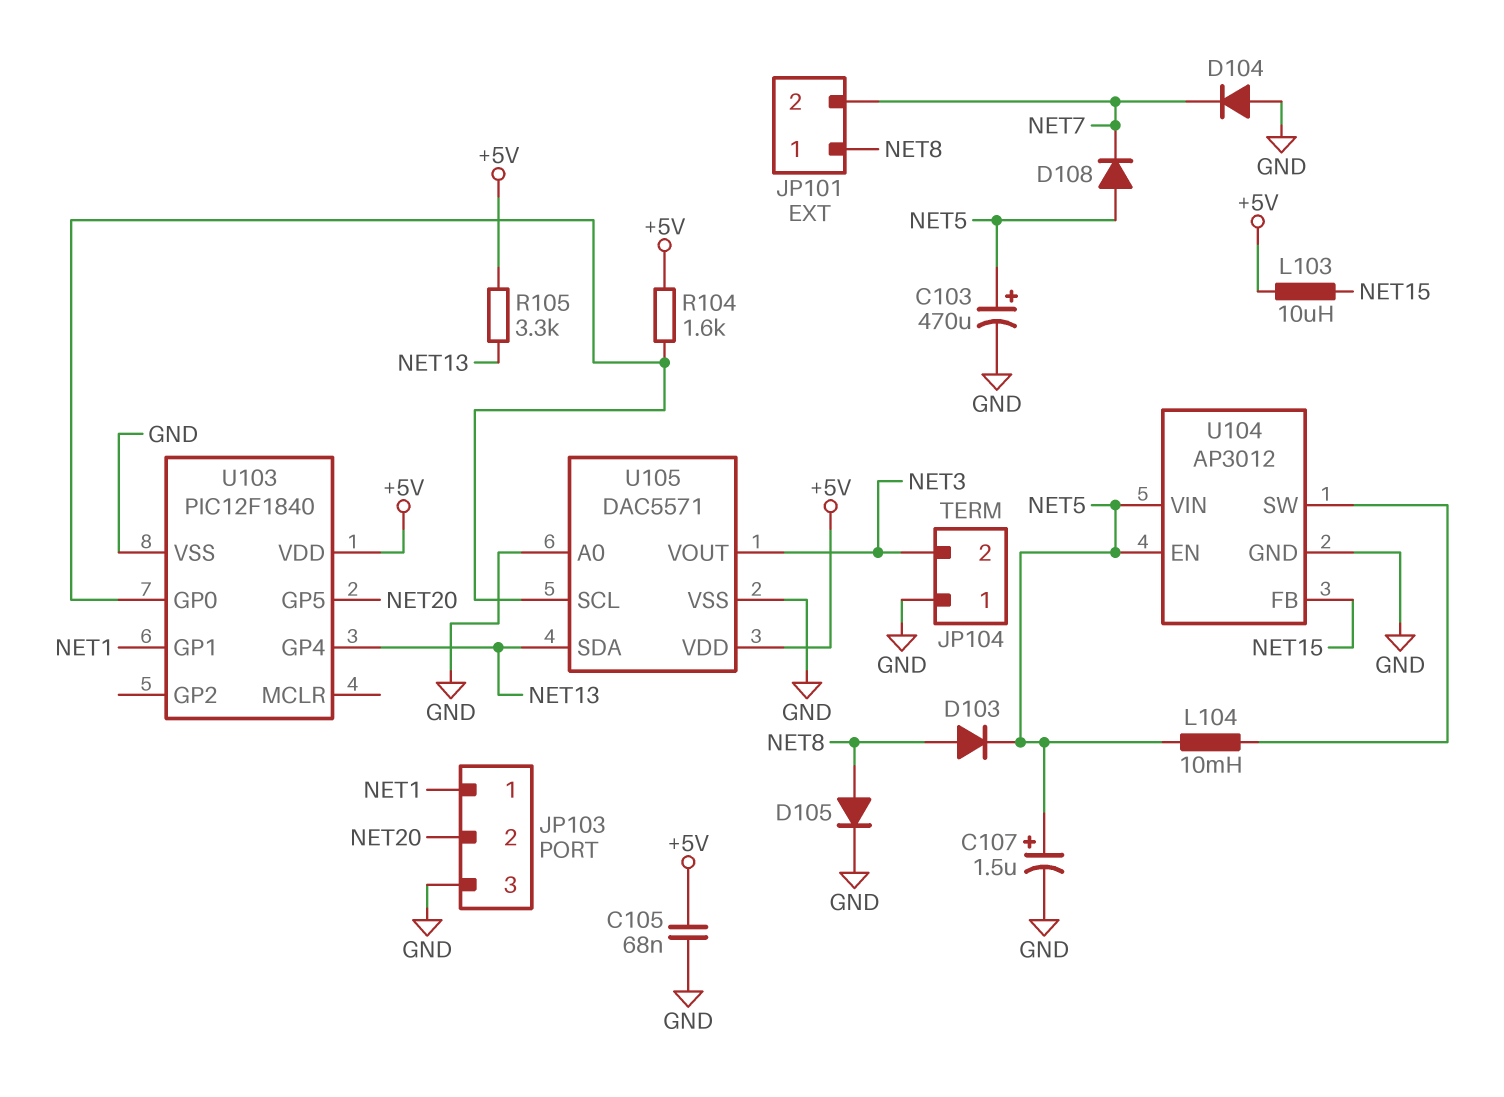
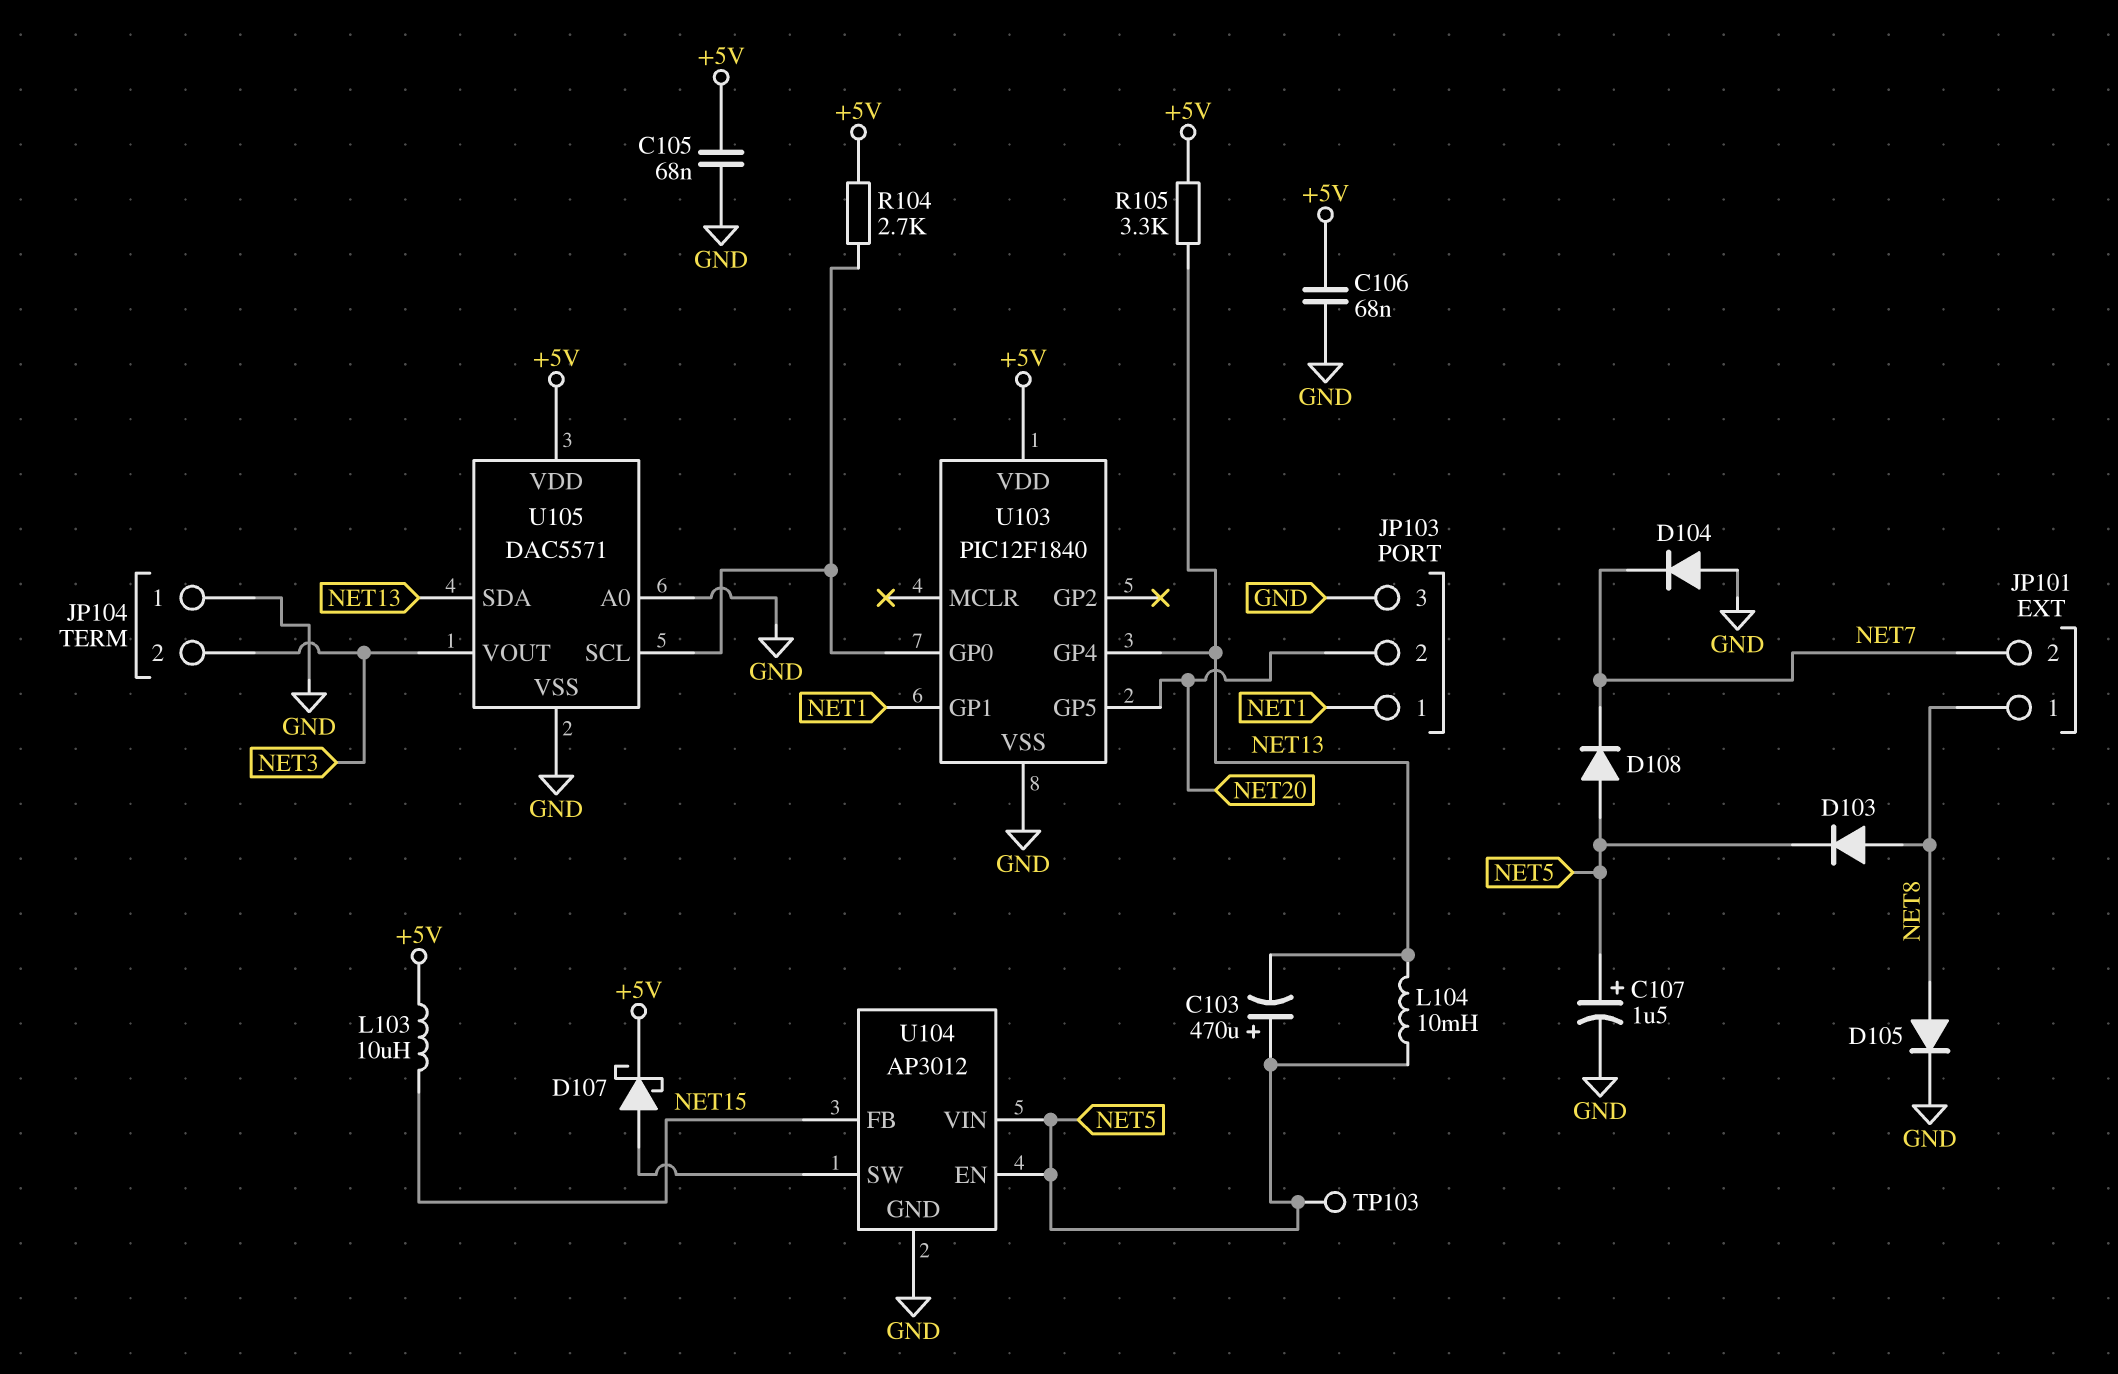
C103: 470uF (plus NET5, minus GND) -> 470uF (plus NET5, minus NET13)
C106: none -> 68nF (+5V, GND)
D107: none -> schottky (A U104/SW, K +5V)
L104: 10mH (NET5, U104/SW) -> 10mH (NET5, NET13)
R104: 1.6k (+5V, U103/GP0) -> 2.7k (+5V, U103/GP0)
TP103: none -> test point (NET5)

